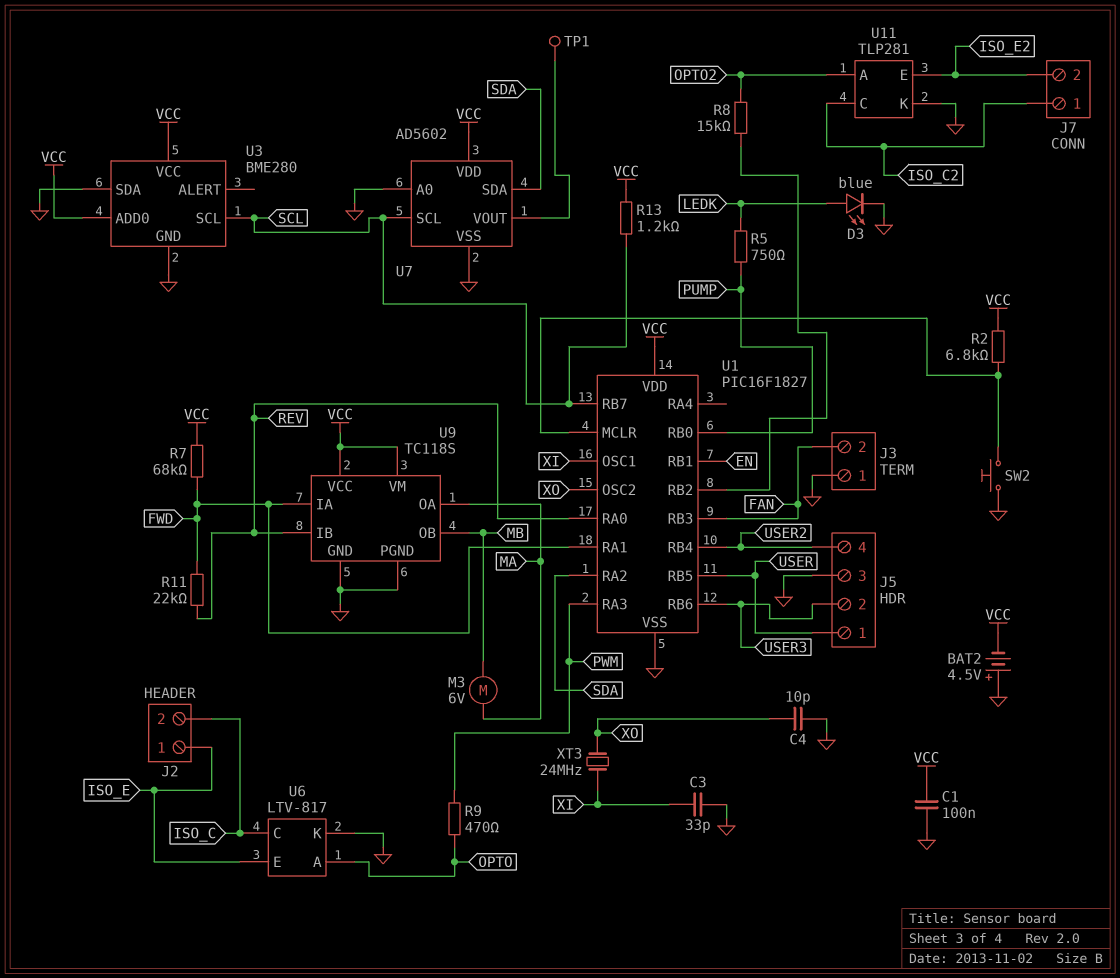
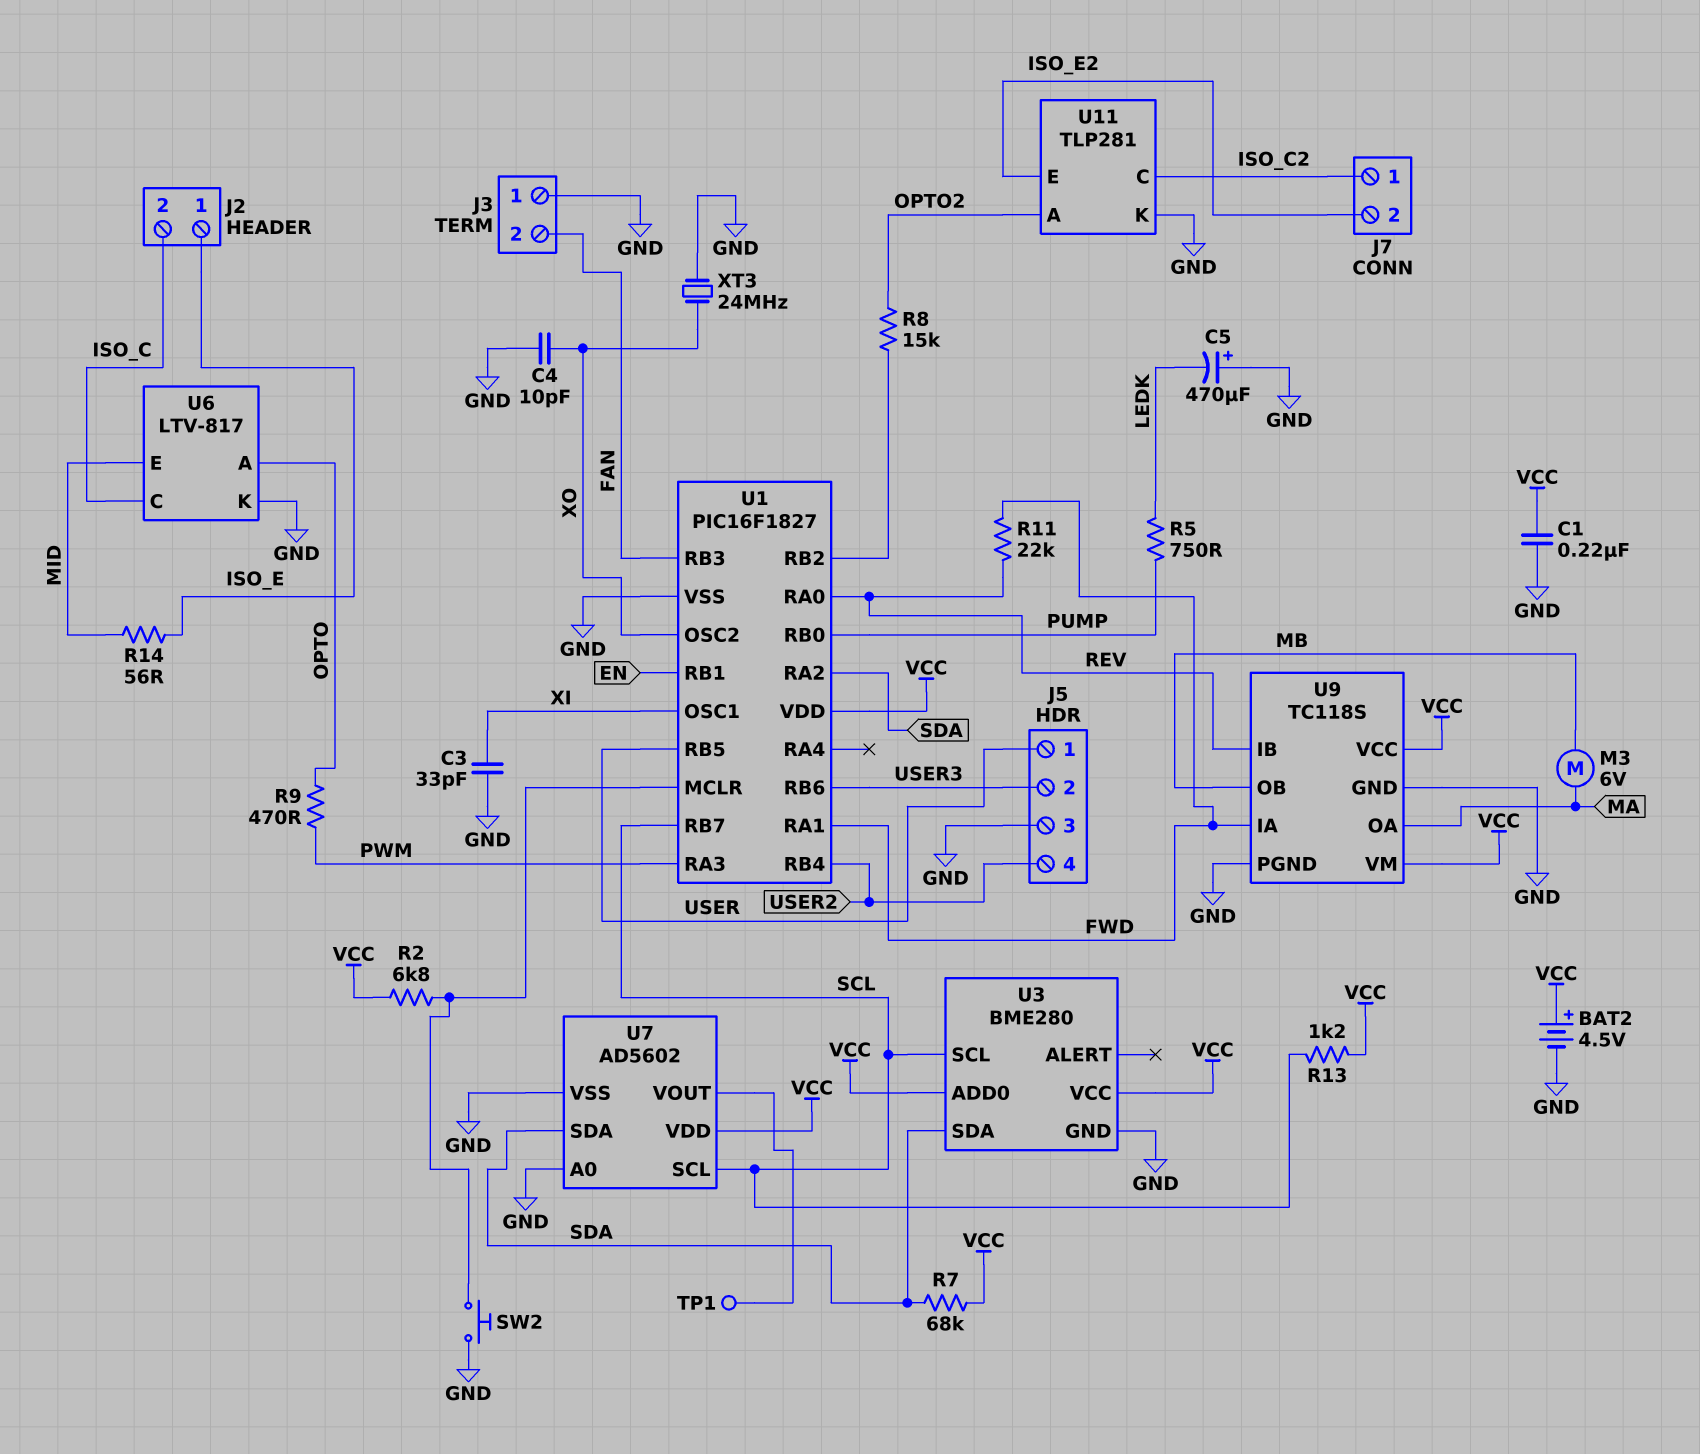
BAT2: 4.5V (plus GND, minus VCC) -> 4.5V (plus VCC, minus GND)
C1: 100nF (GND, VCC) -> 220nF (GND, VCC)
C5: none -> 470uF (plus GND, minus LEDK)
D3: LED blue (A LEDK, K GND) -> none
R7: 68k (FWD, VCC) -> 68k (SDA, VCC)
R14: none -> 56 (ISO_E, MID)
U3 pin SDA: GND -> SDA
U6 pin E: ISO_E -> MID
XT3: 24MHz (XI, XO) -> 24MHz (GND, XO)

